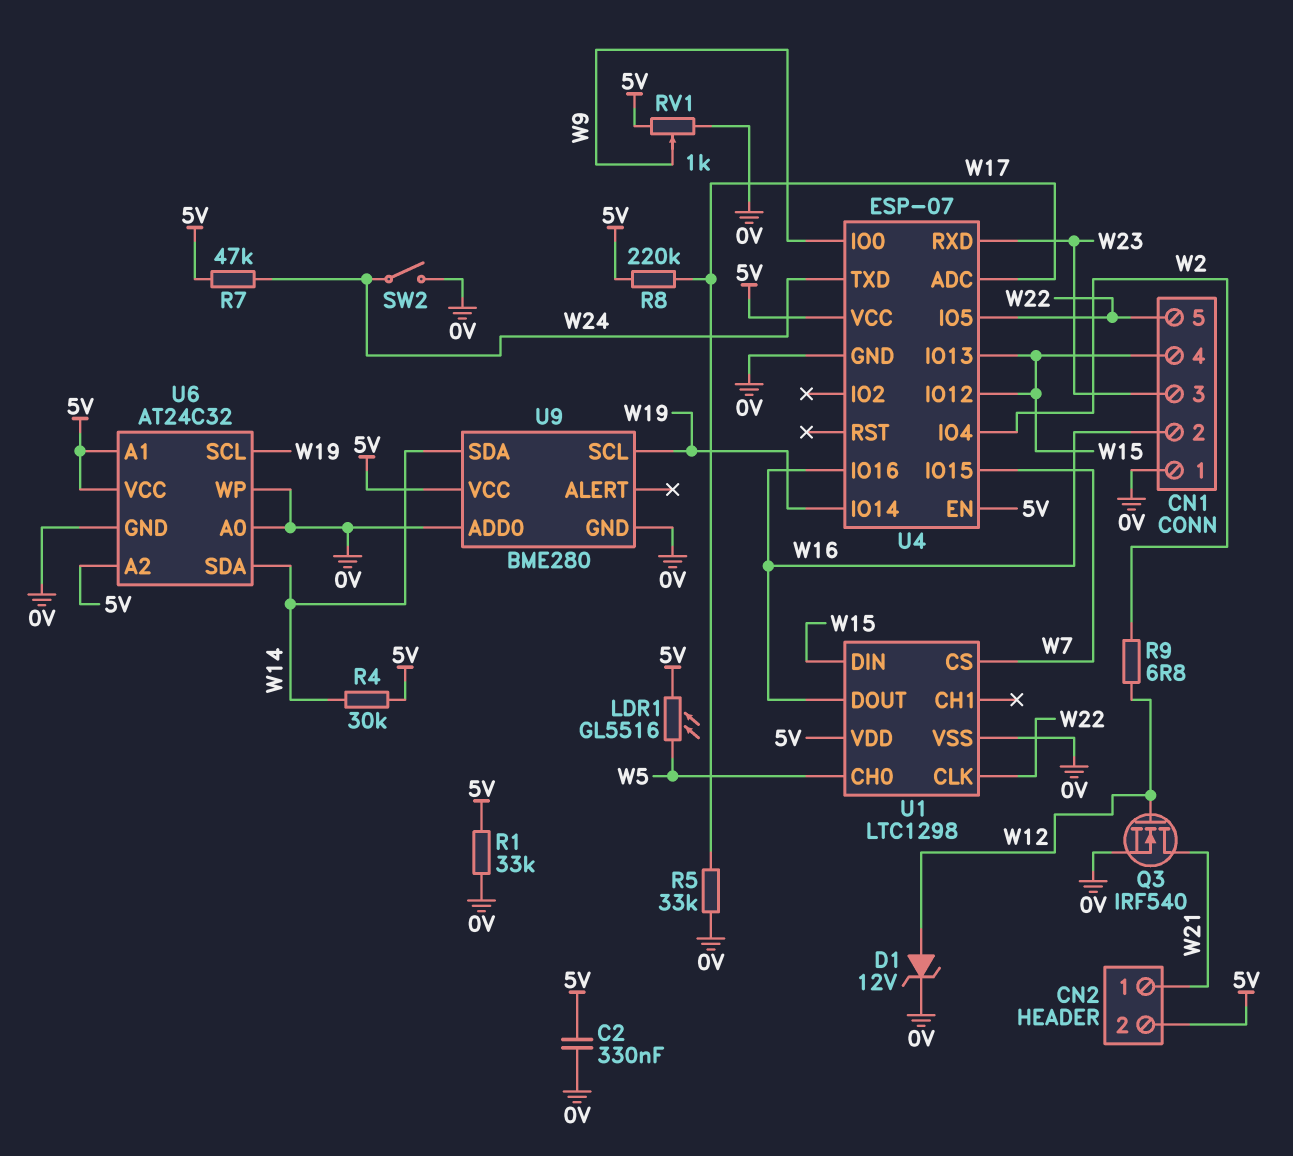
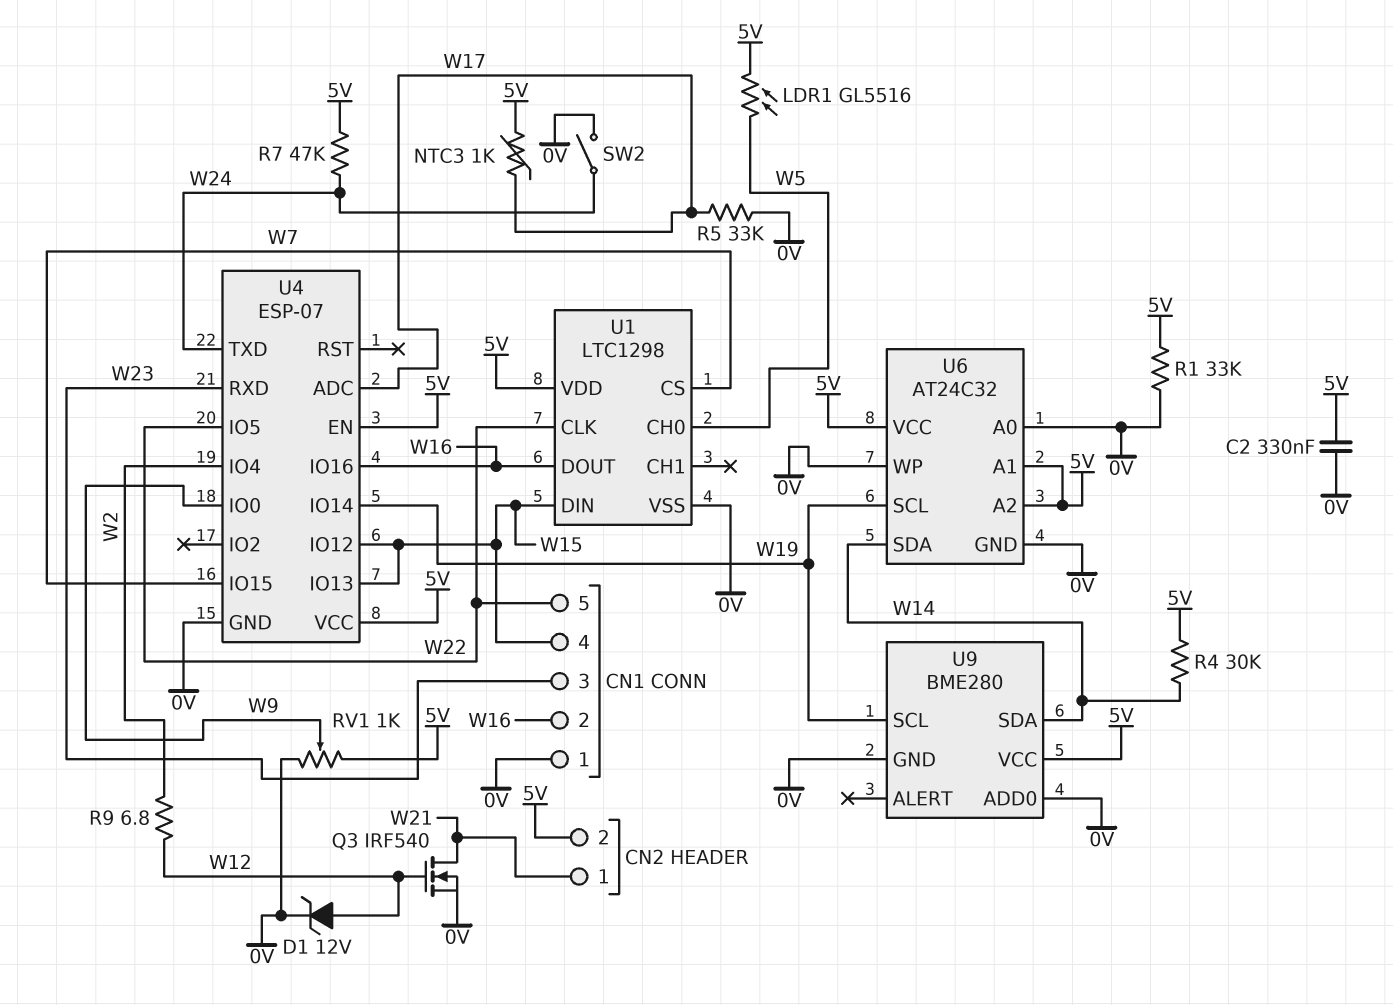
NTC3: none -> 1k (5V, W17)
R8: 220k (5V, W17) -> none

